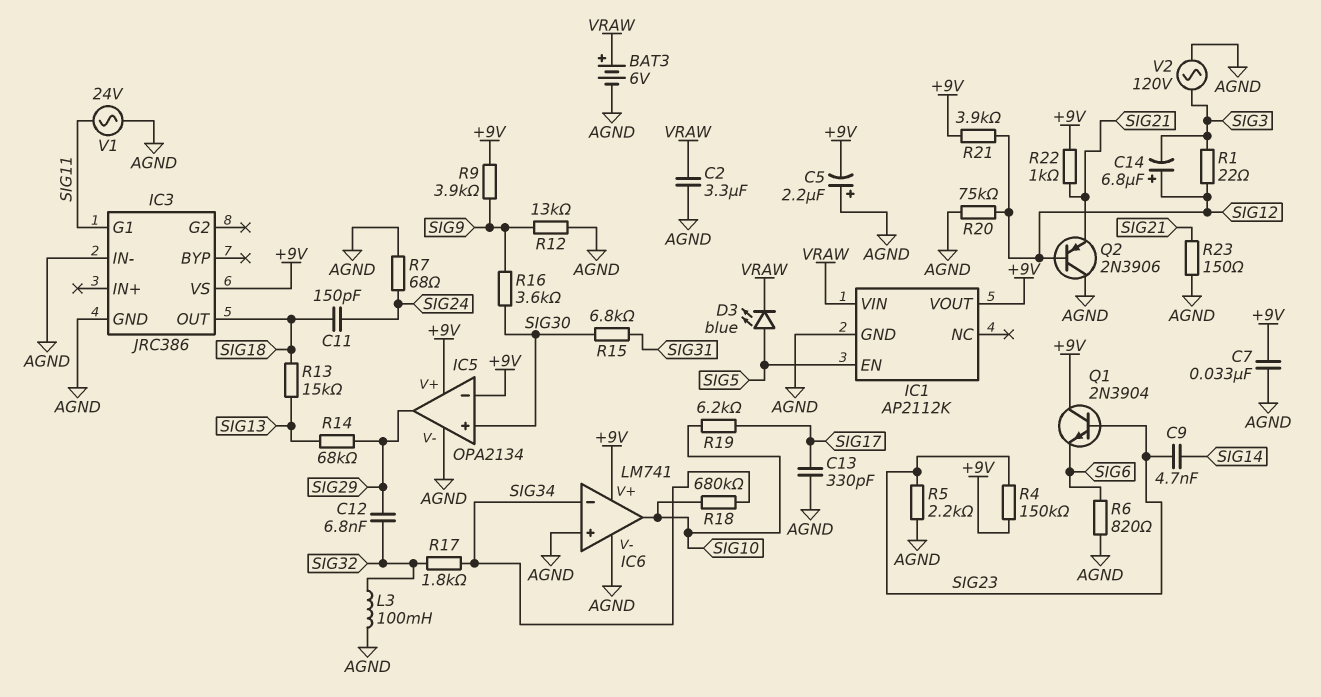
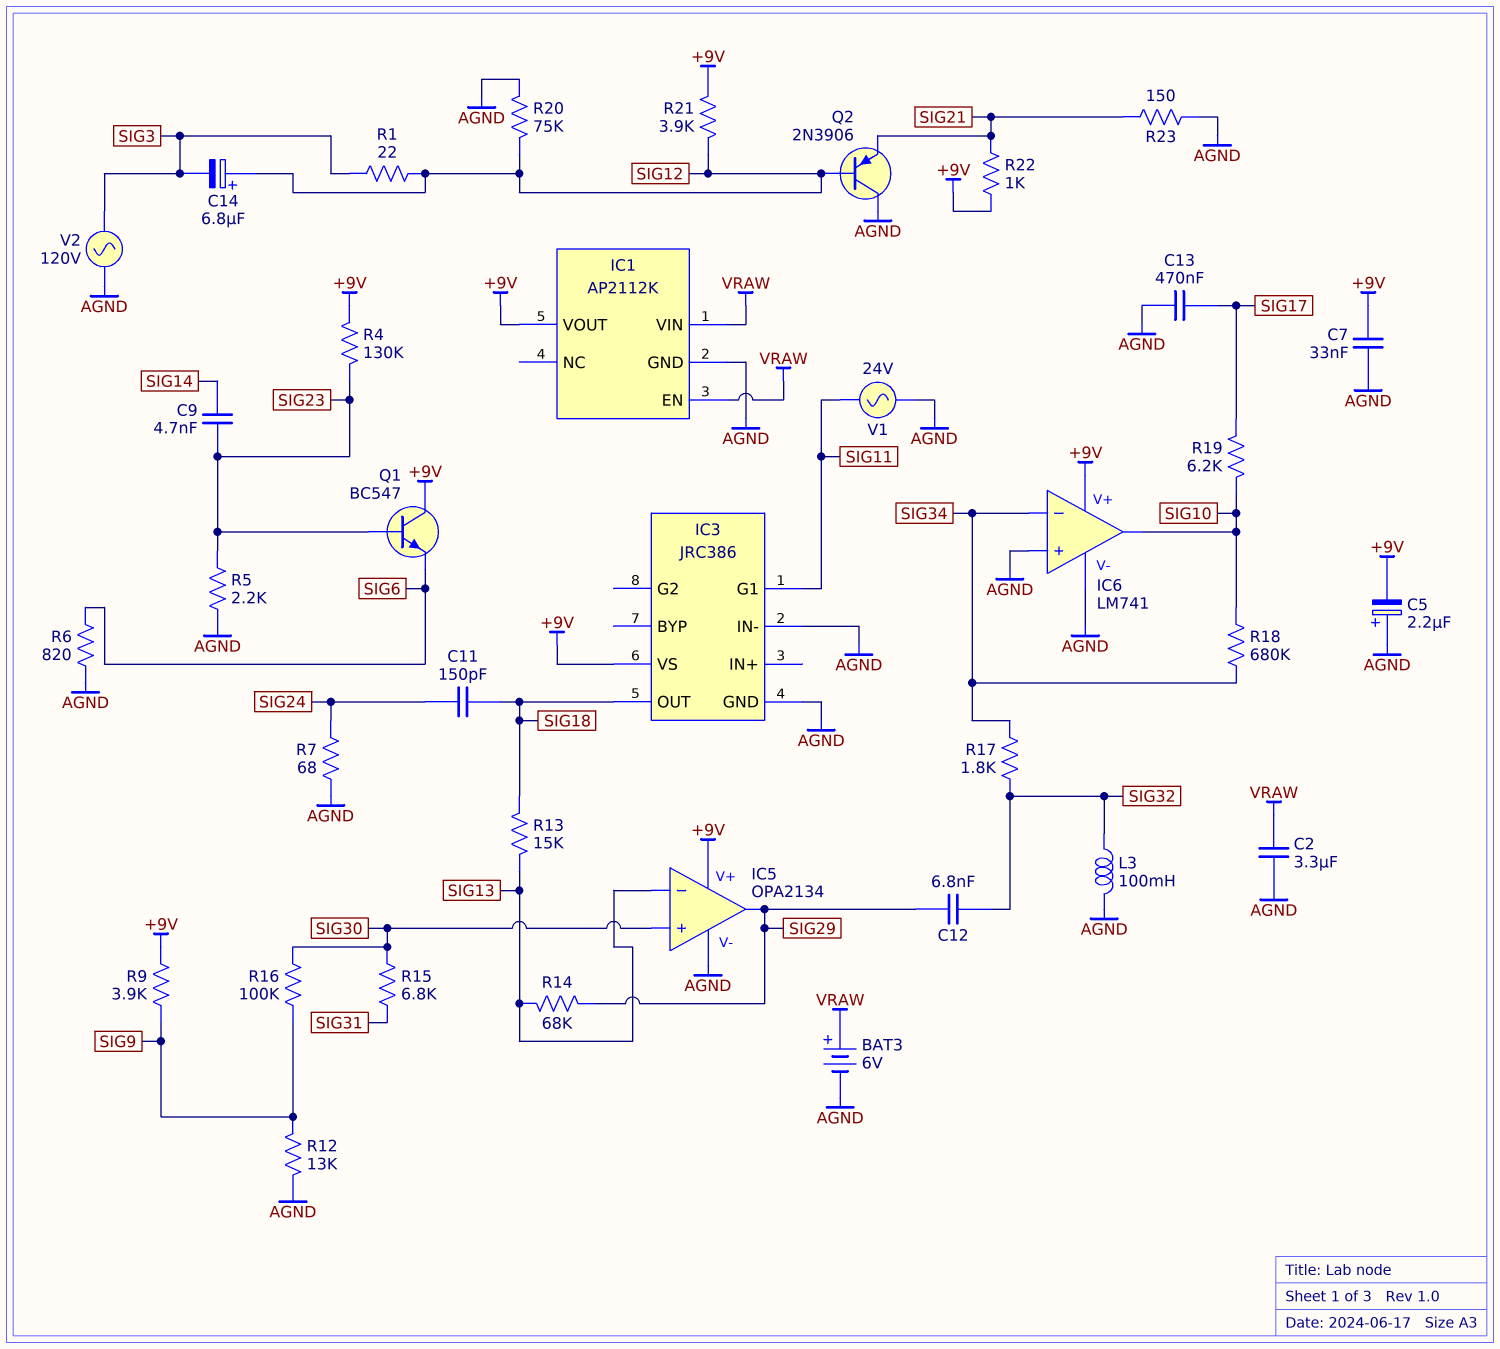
C13: 330pF (AGND, SIG17) -> 470nF (AGND, SIG17)
D3: LED blue (A SIG5, K VRAW) -> none
IC1 pin EN: SIG5 -> VRAW
IC5 pin in-: +9V -> SIG13
Q1: NPN 2N3904 (B SIG23, C +9V, E SIG6) -> NPN BC547 (B SIG23, C +9V, E SIG6)
R4: 150k (+9V, SIG23) -> 130k (+9V, SIG23)
R16: 3.6k (SIG9, SIG30) -> 100k (SIG9, SIG30)

